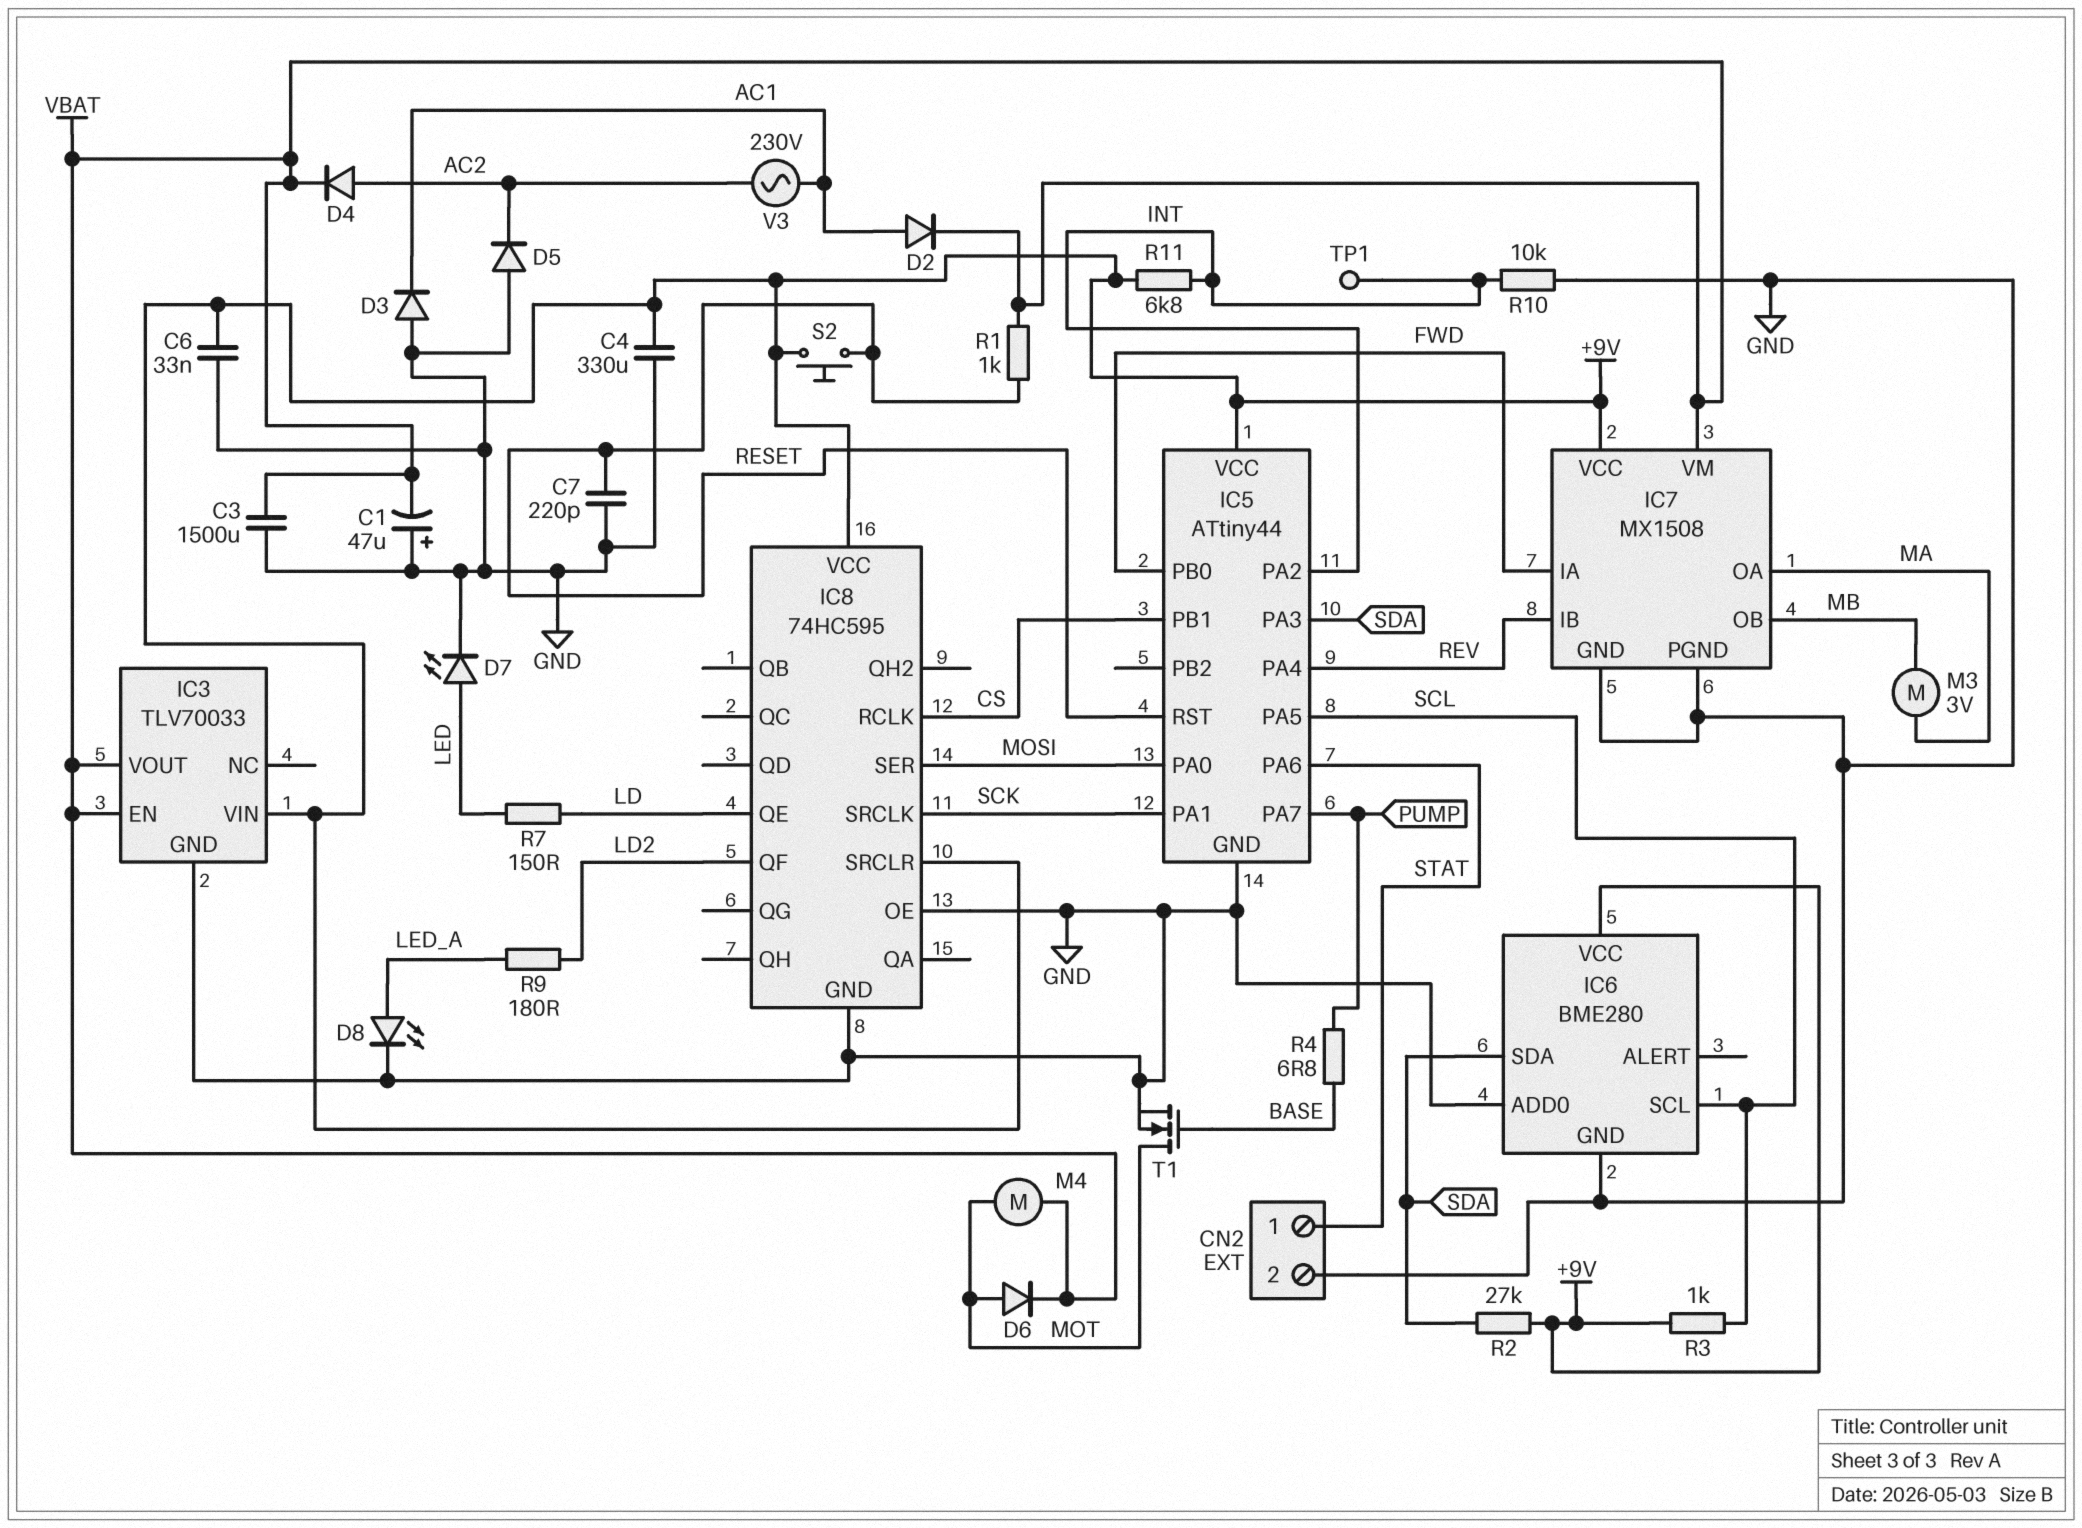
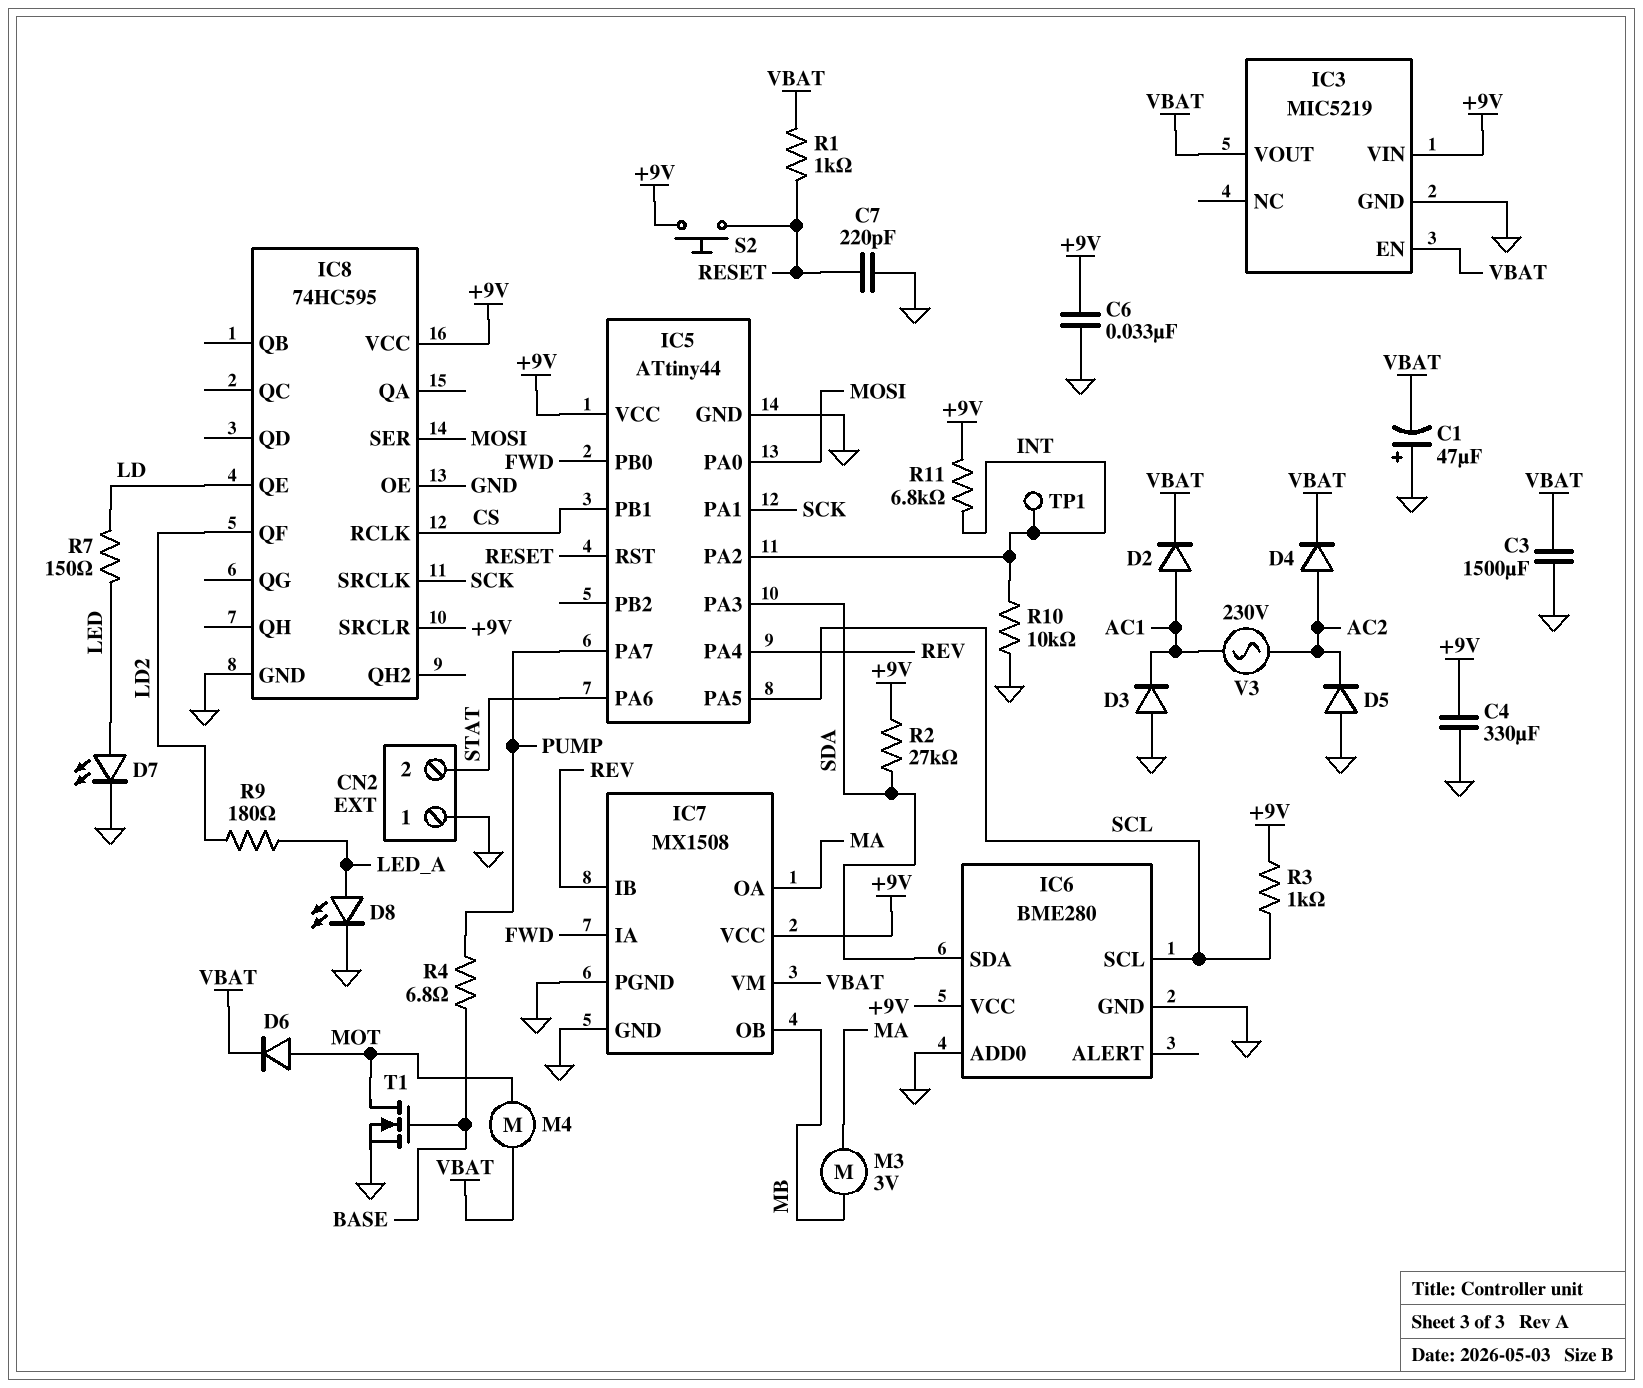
CN2 pin 1: STAT -> GND
CN2 pin 2: GND -> STAT
IC3: TLV70033 -> MIC5219

